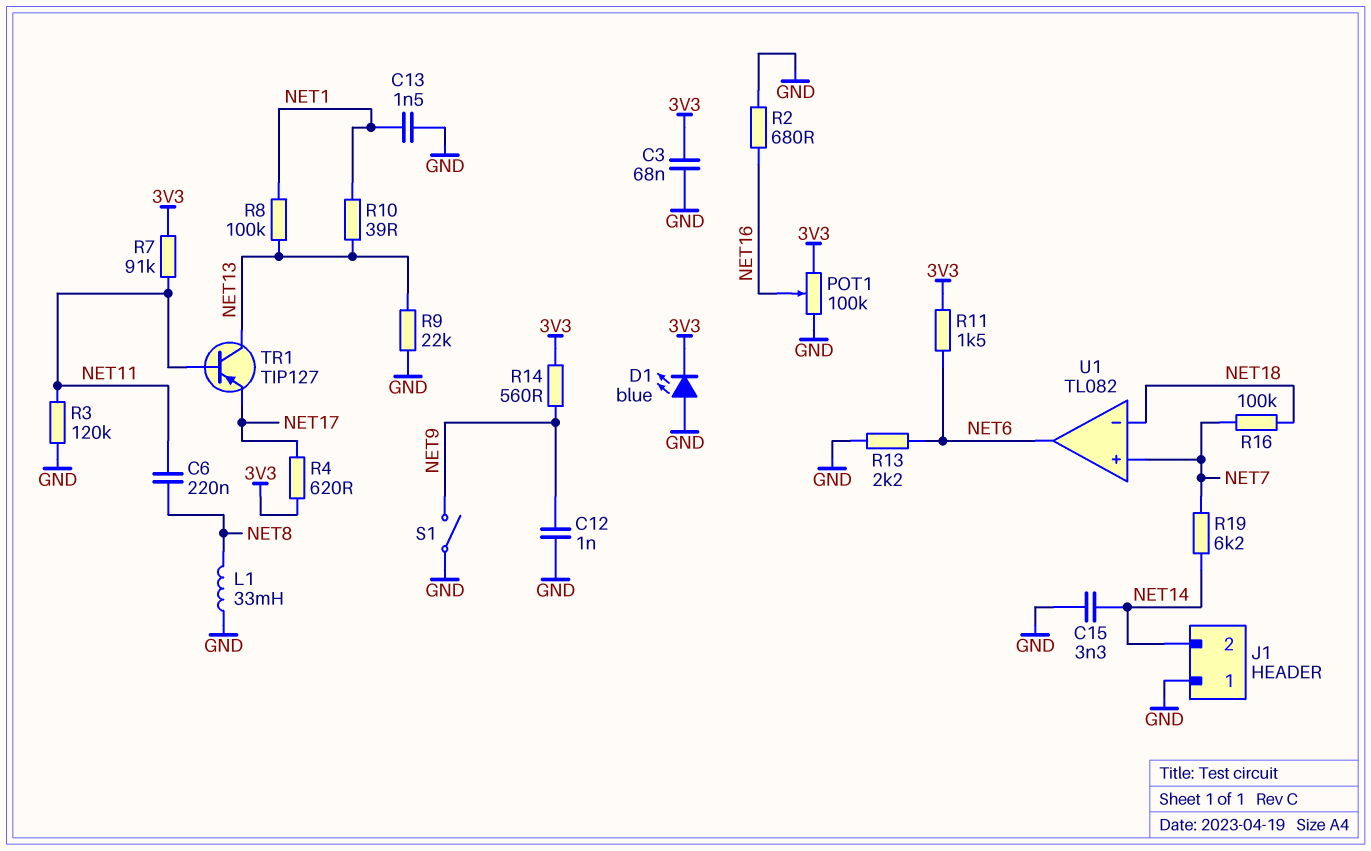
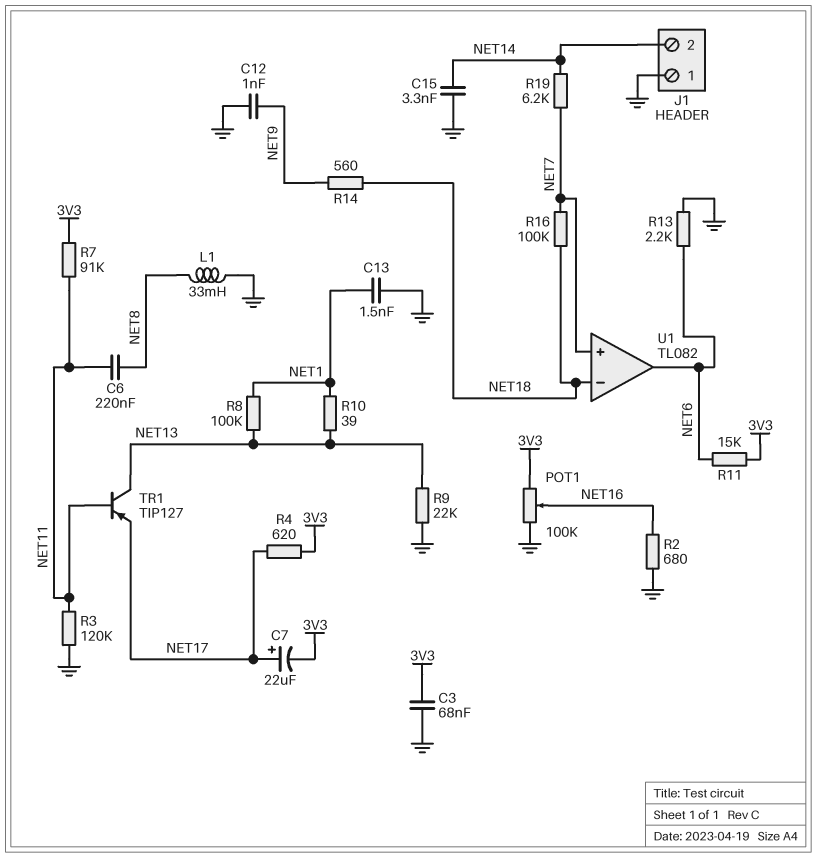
C7: none -> 22uF (plus NET17, minus 3V3)
D1: LED blue (A GND, K 3V3) -> none
R11: 1.5k (3V3, NET6) -> 15k (3V3, NET6)
R14: 560 (3V3, NET9) -> 560 (NET9, NET18)
S1: switch (GND, NET9) -> none

